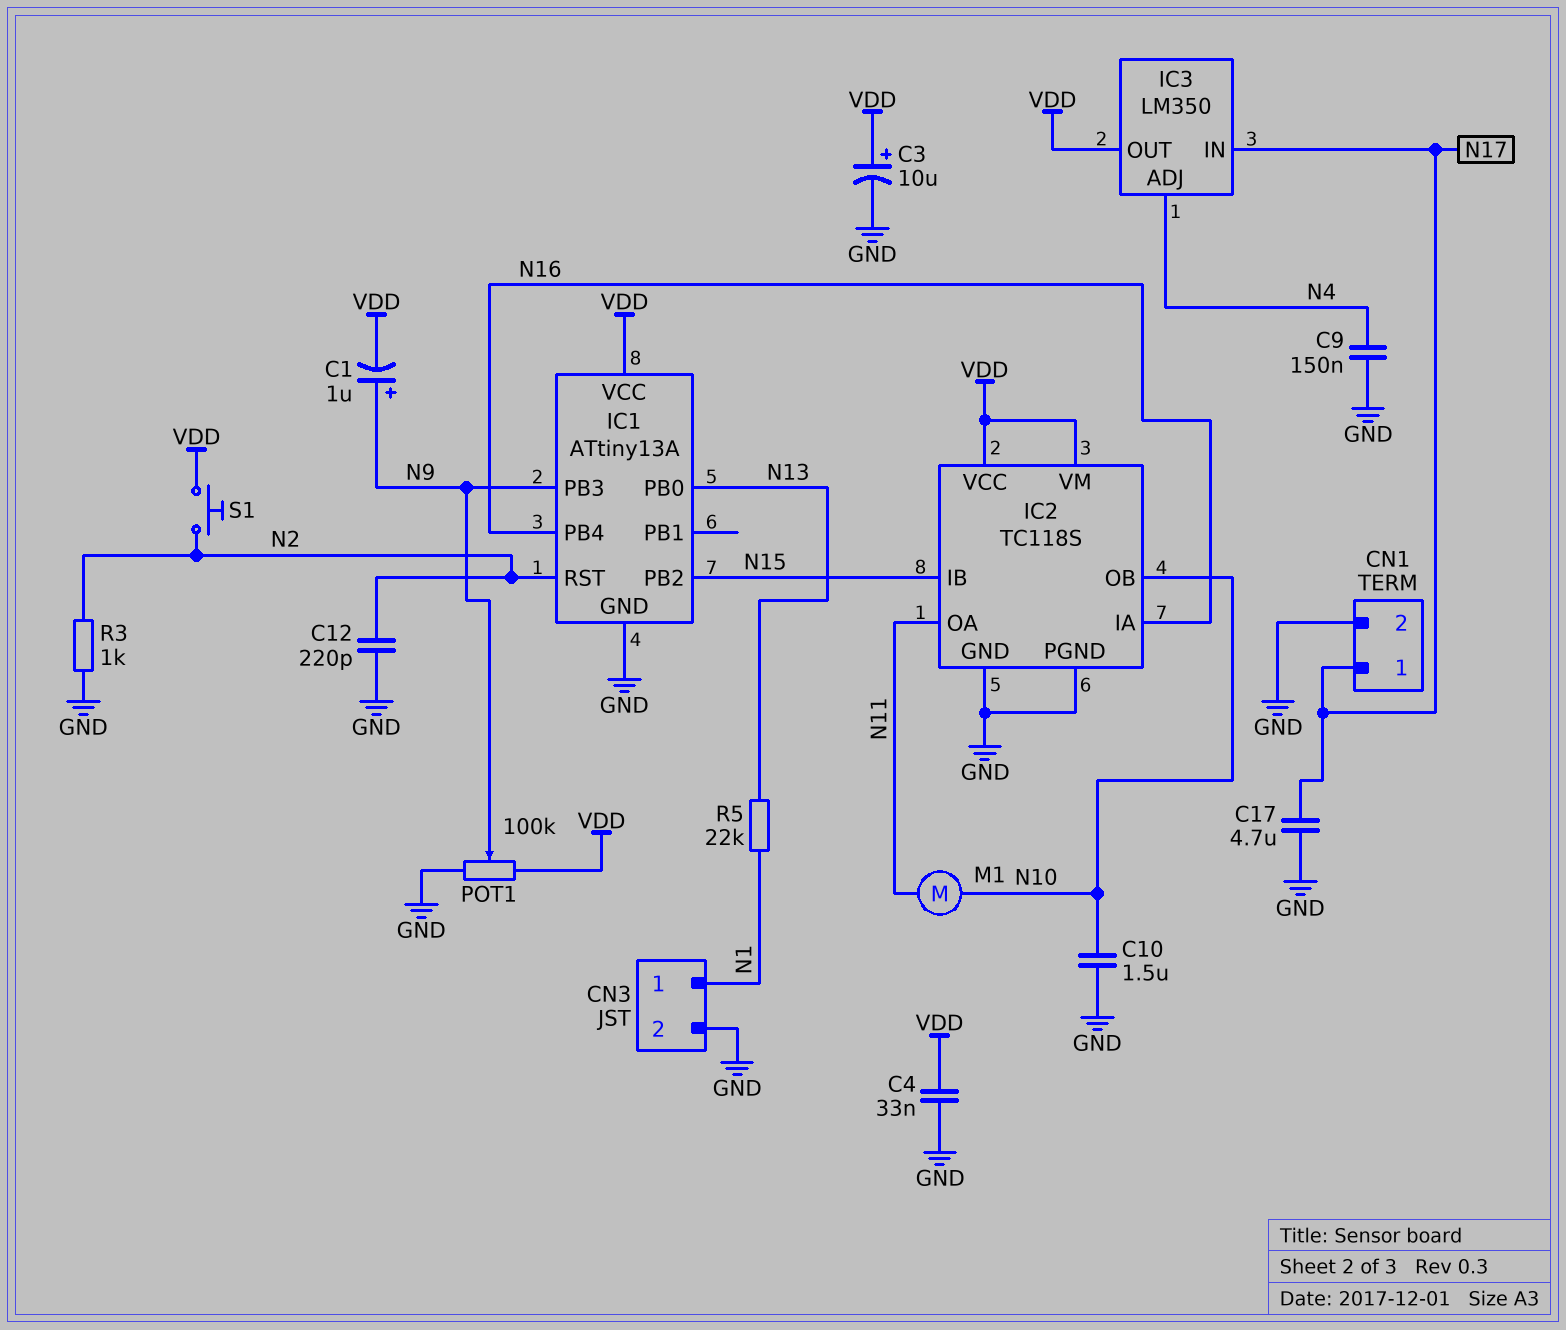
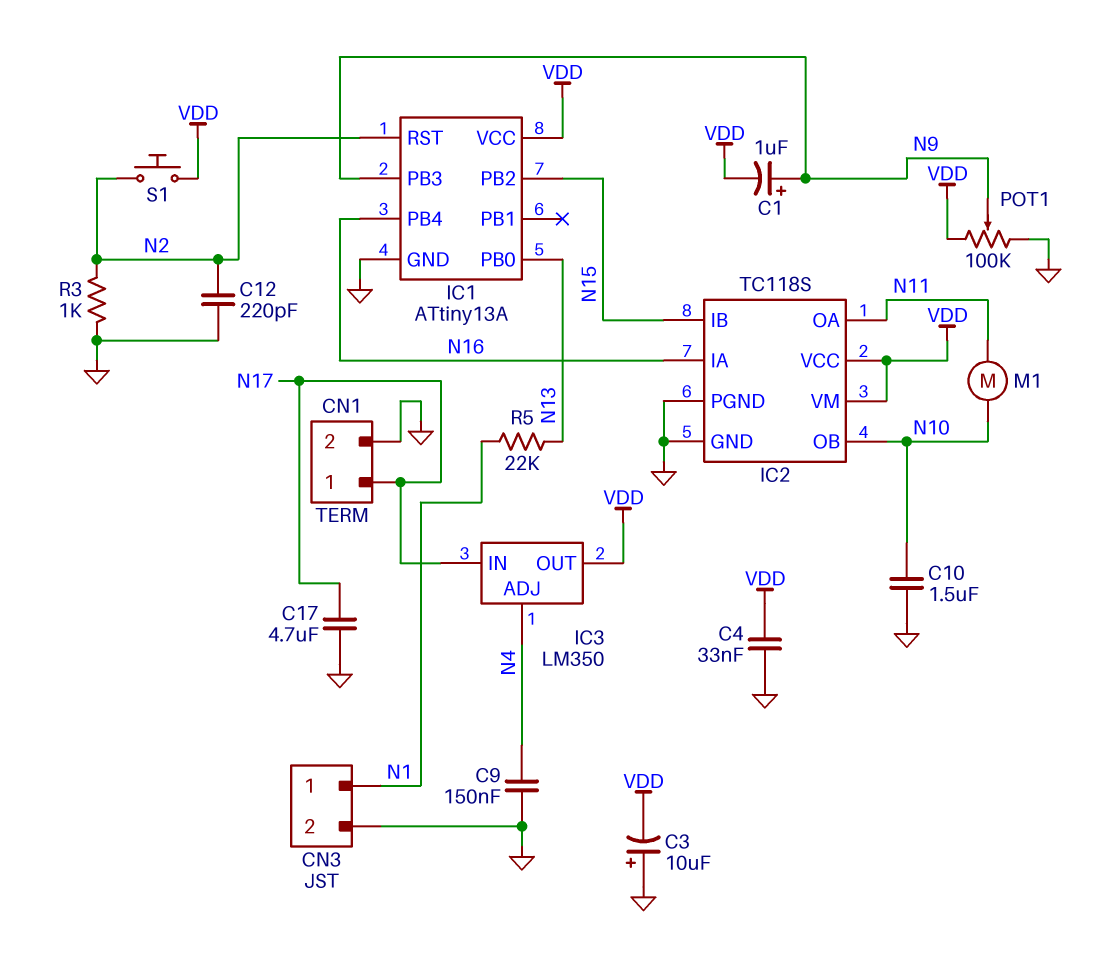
C3: 10uF (plus VDD, minus GND) -> 10uF (plus GND, minus VDD)

